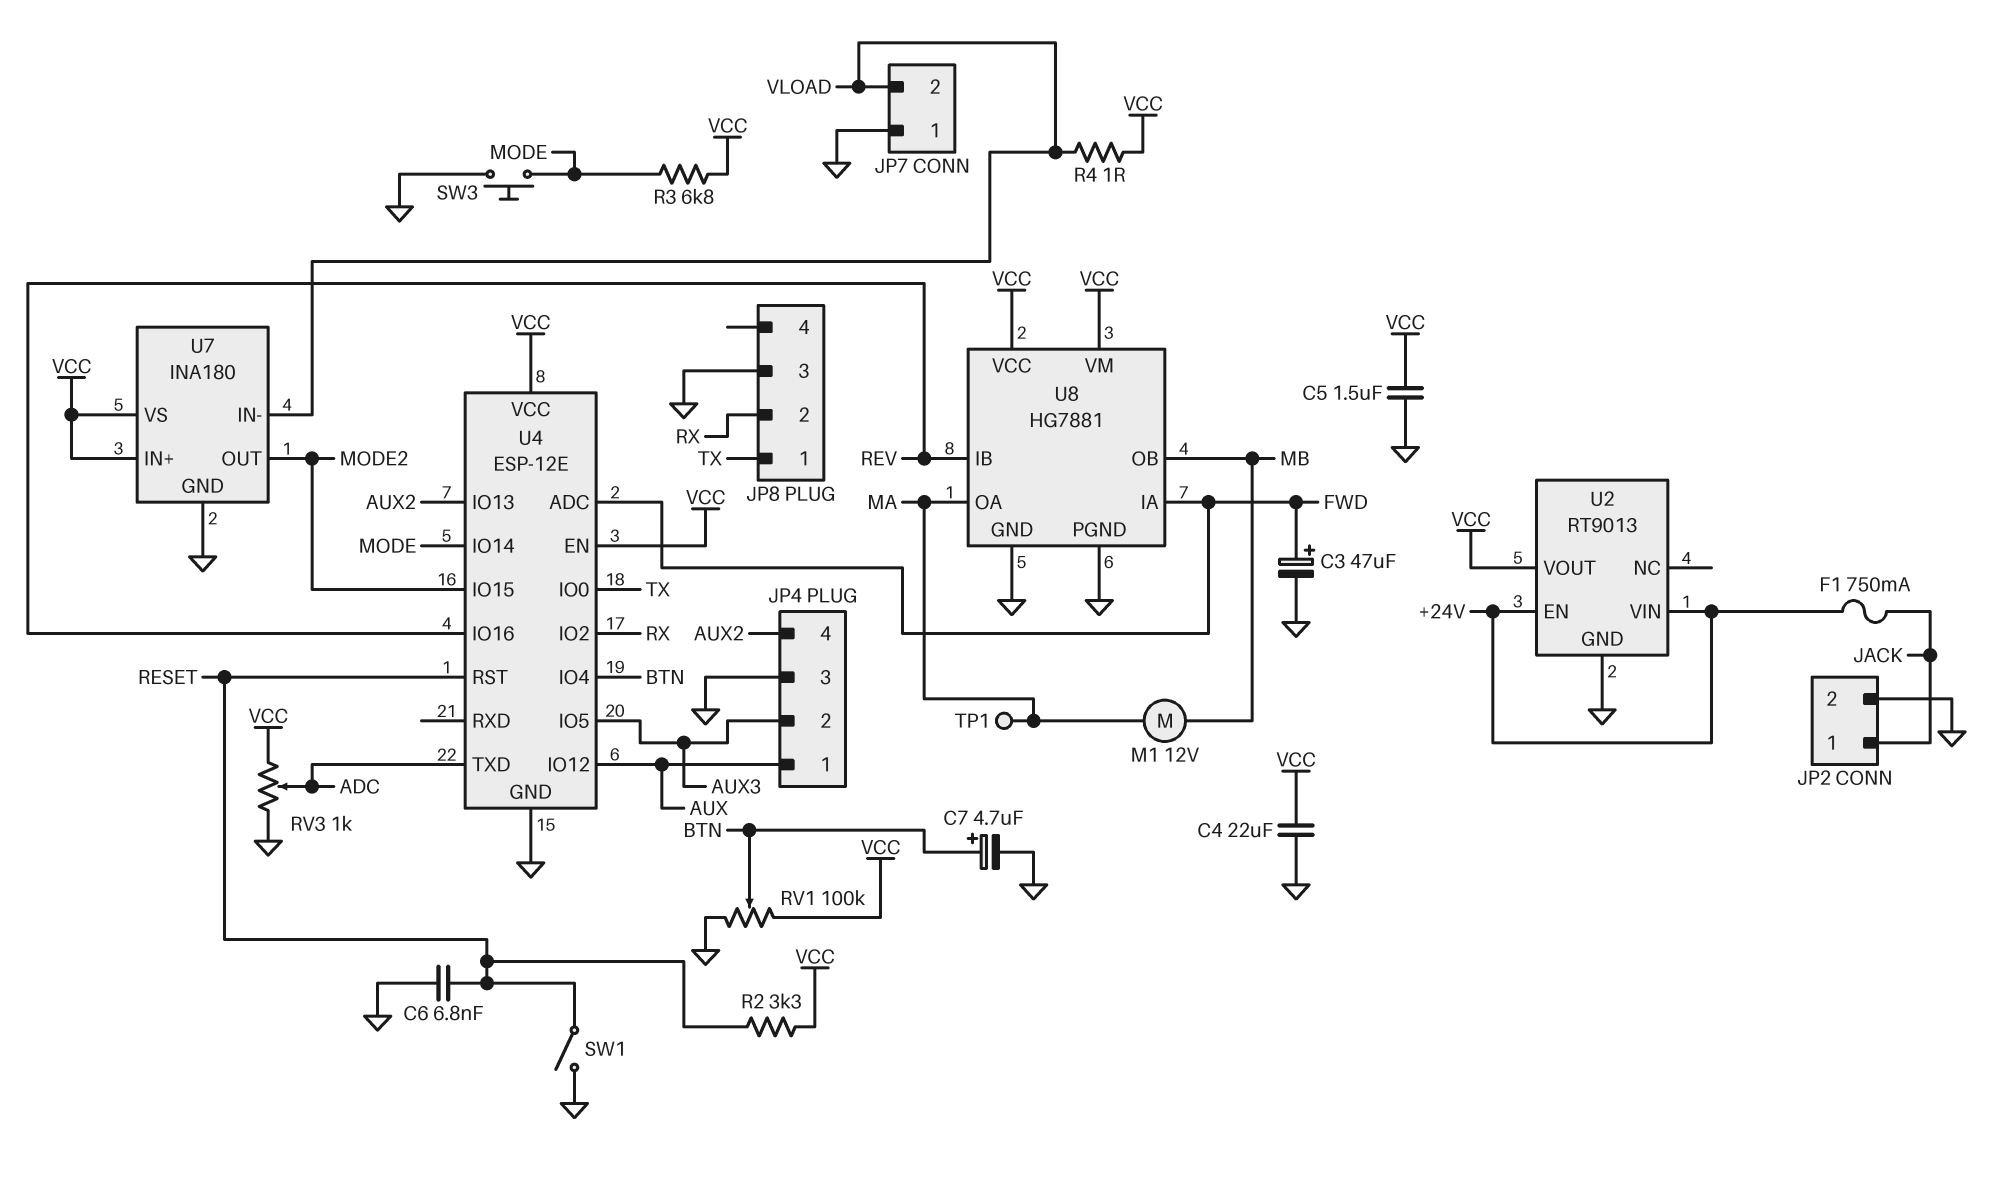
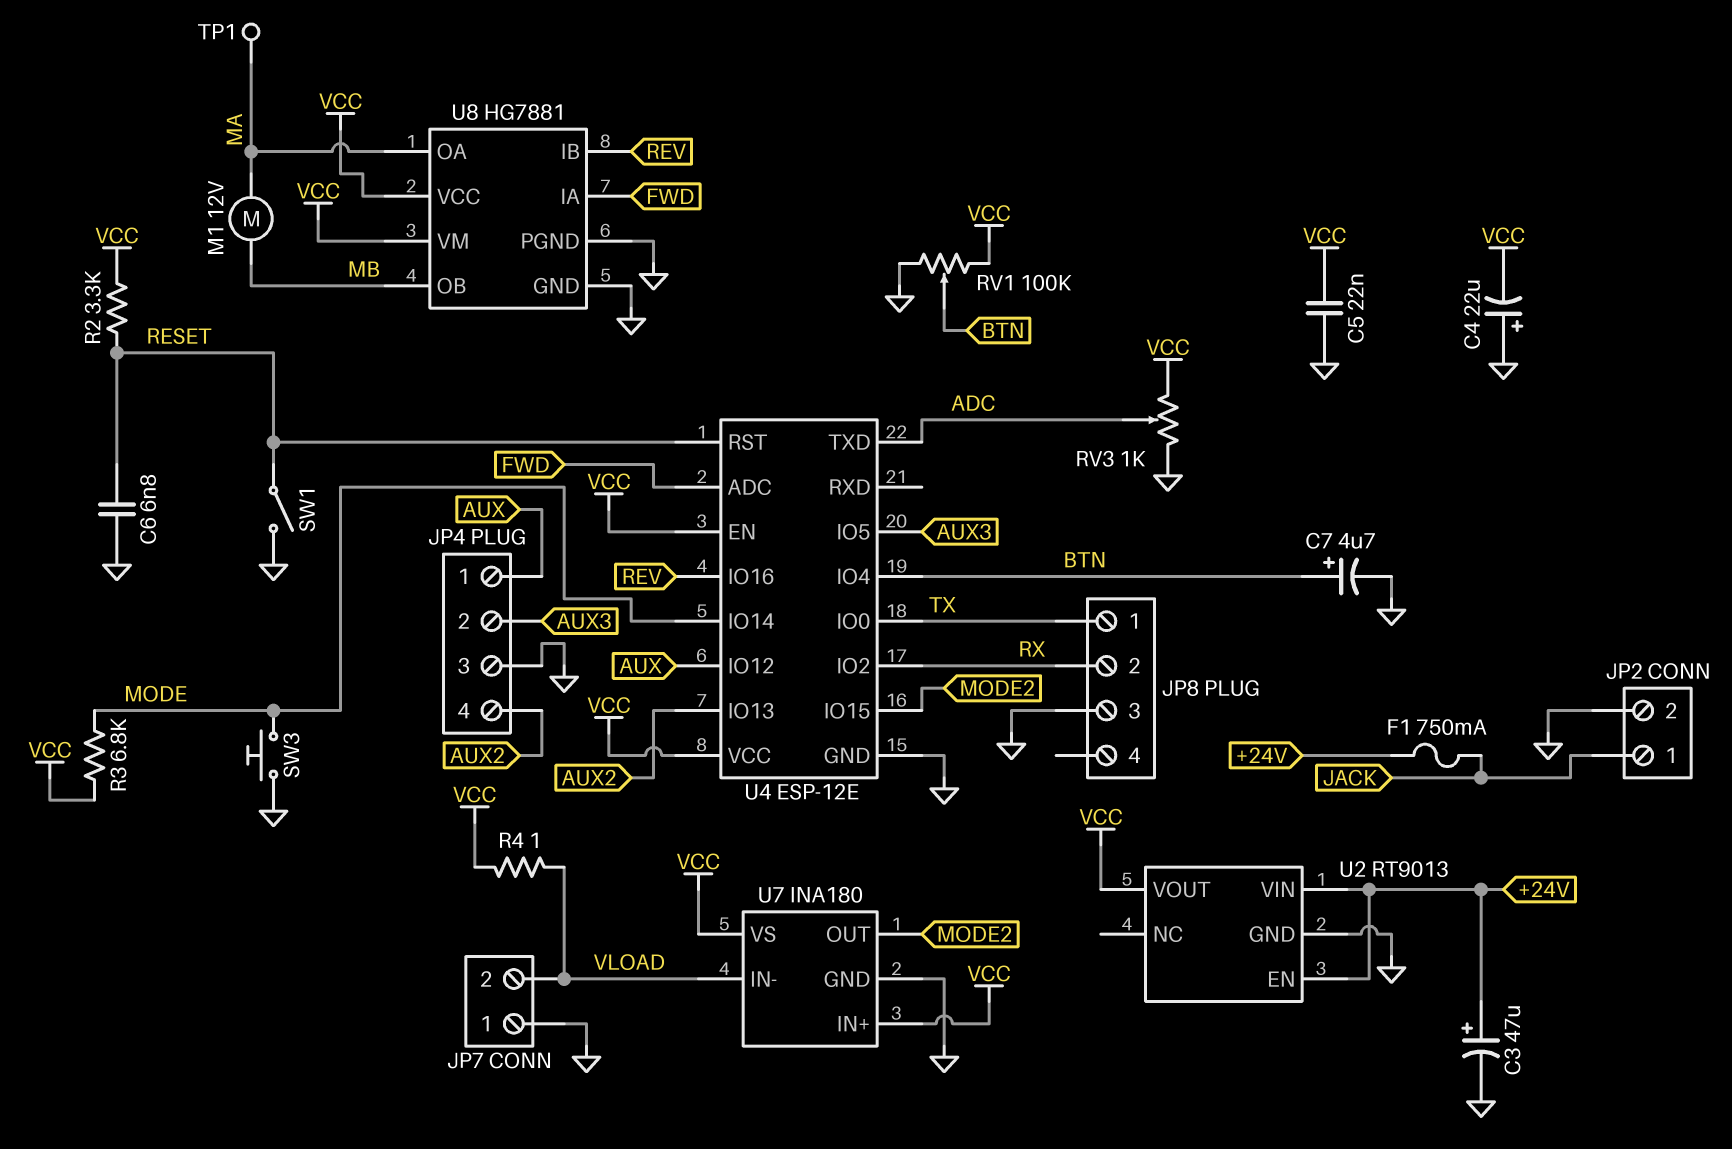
C3: 47uF (plus FWD, minus GND) -> 47uF (plus +24V, minus GND)
C4: 22uF (GND, VCC) -> 22uF (plus GND, minus VCC)
C5: 1.5uF (GND, VCC) -> 22nF (GND, VCC)

